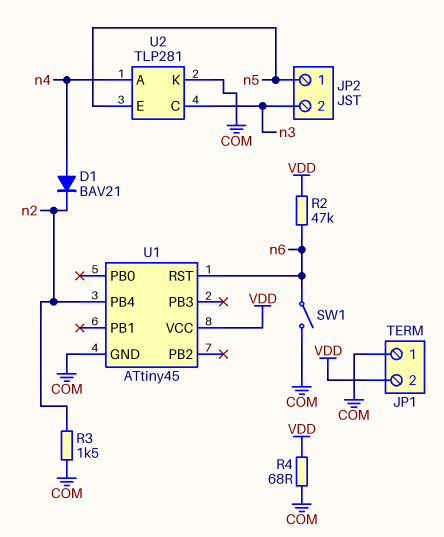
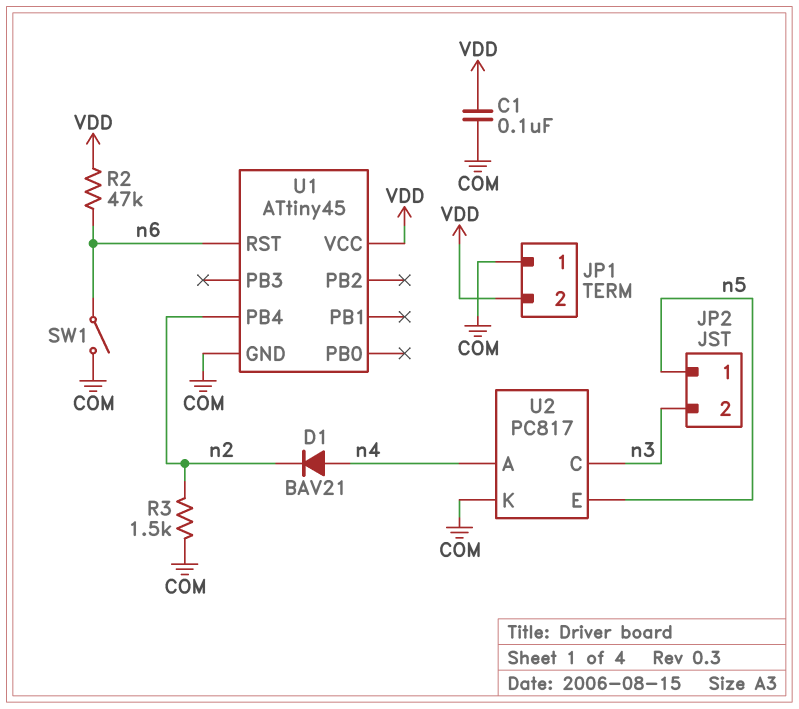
C1: none -> 100nF (COM, VDD)
R4: 68 (COM, VDD) -> none
U2: TLP281 -> PC817

